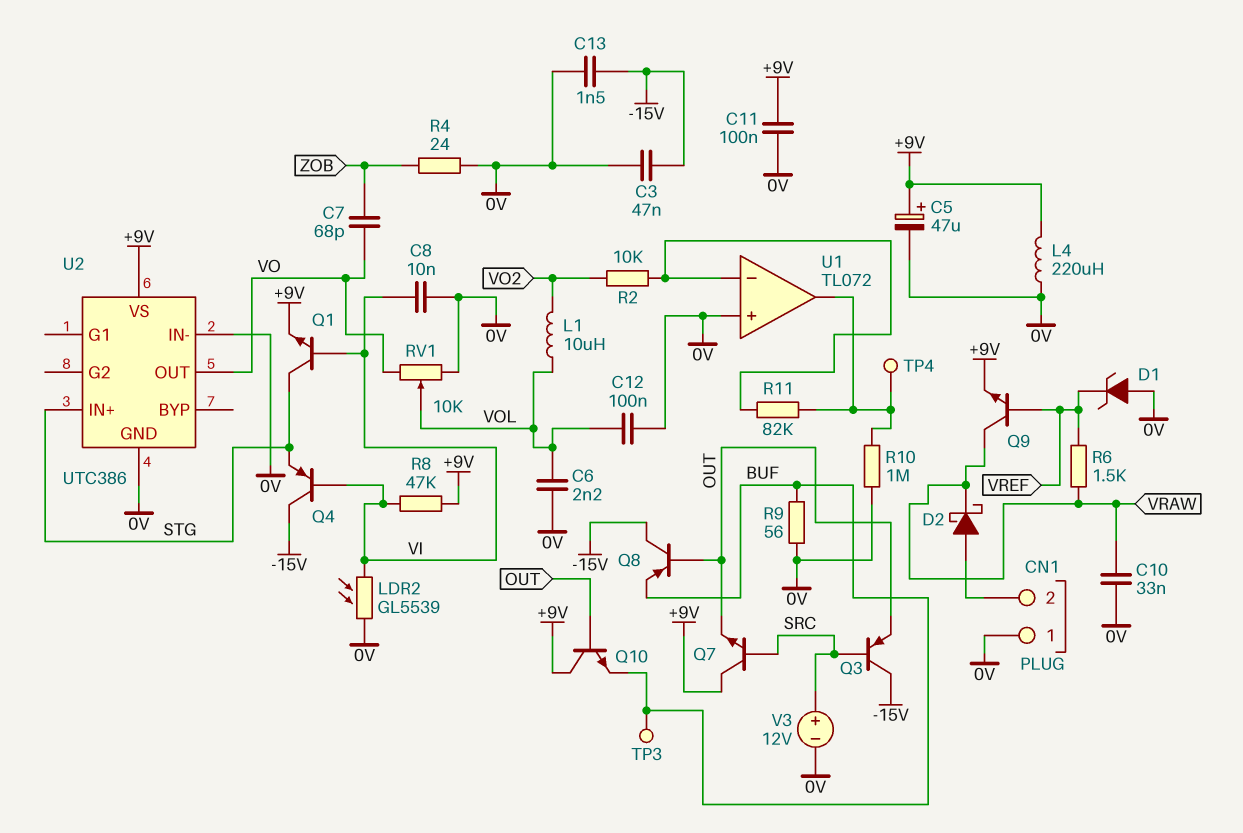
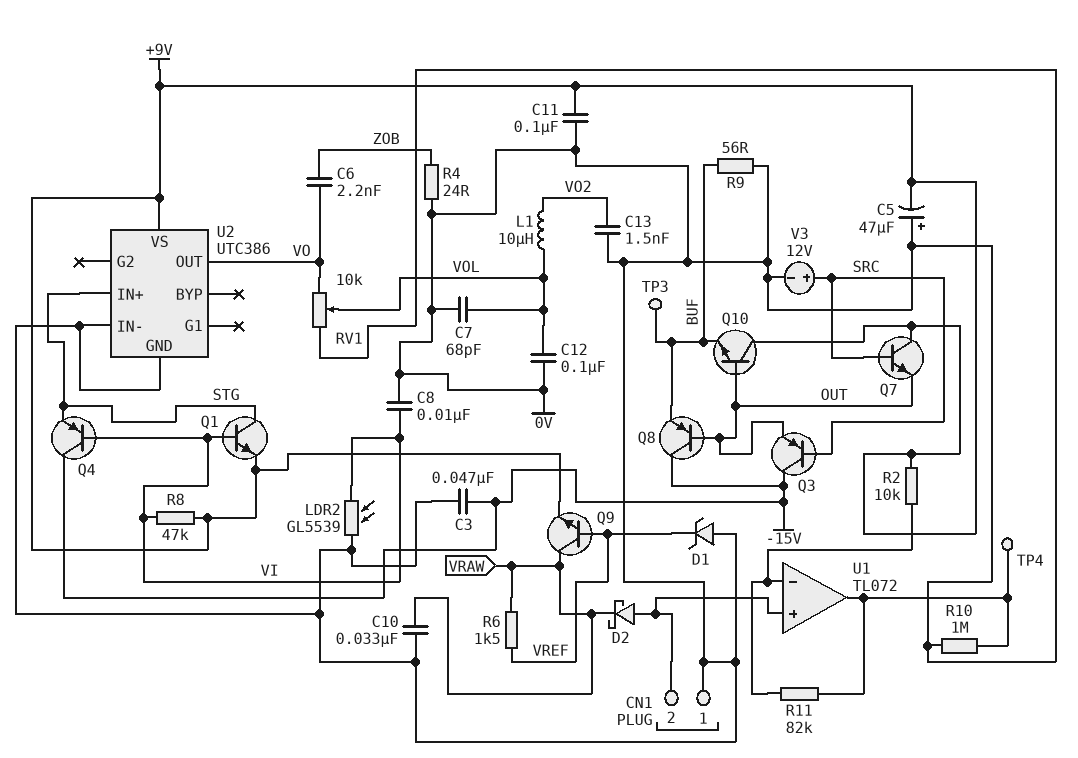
C5: 47uF (plus +9V, minus 0V) -> 47uF (plus 0V, minus +9V)
C6: 2.2nF (0V, VOL) -> 2.2nF (VO, ZOB)
C7: 68pF (VO, ZOB) -> 68pF (0V, VOL)
C13: 1.5nF (-15V, 0V) -> 1.5nF (0V, VO2)
L4: 220uH (+9V, 0V) -> none
R2: 10k (U1/in-, VO2) -> 10k (+9V, U1/in-)
U1 pin in+: 0V -> CN1/2

